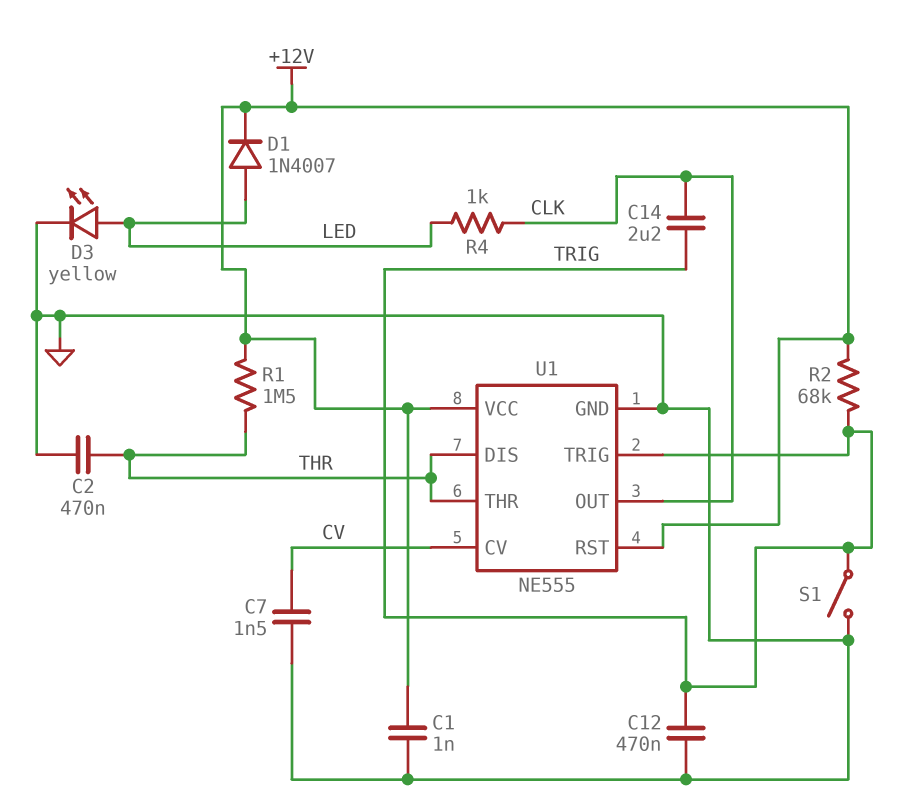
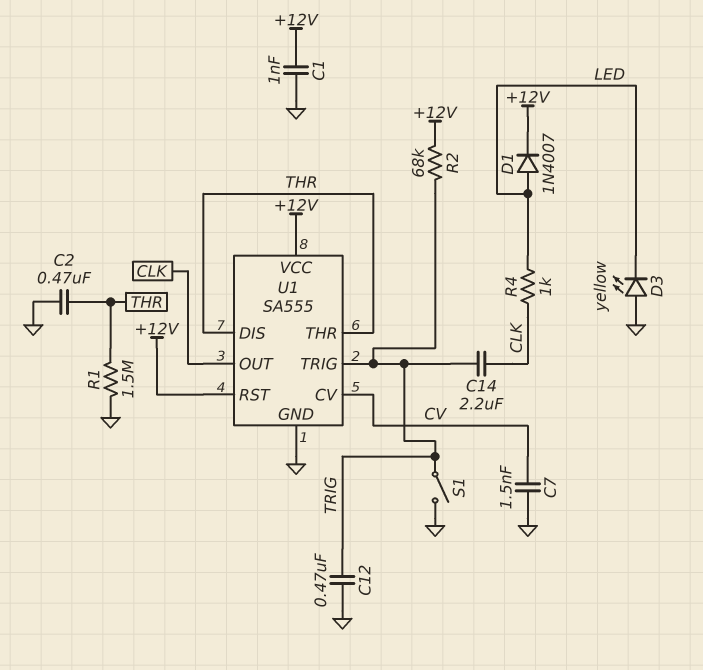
D3: LED yellow (A LED, K GND) -> LED yellow (A GND, K LED)
R1: 1.5M (+12V, THR) -> 1.5M (GND, THR)
U1: NE555 -> SA555

